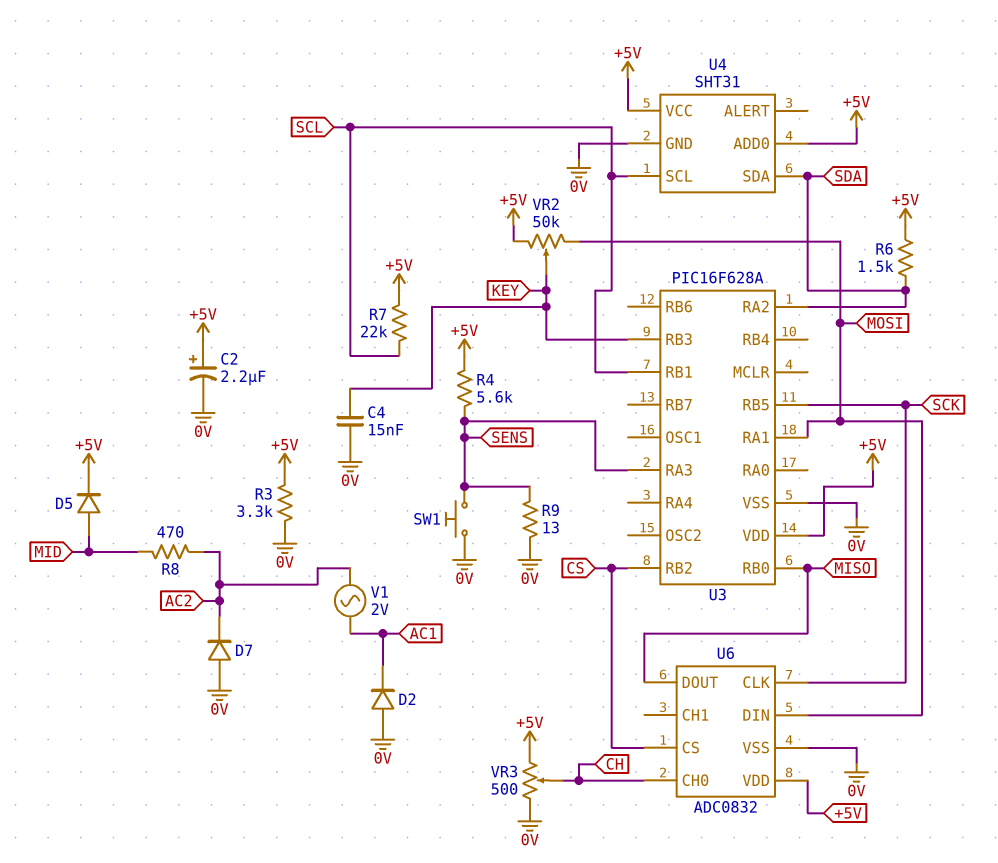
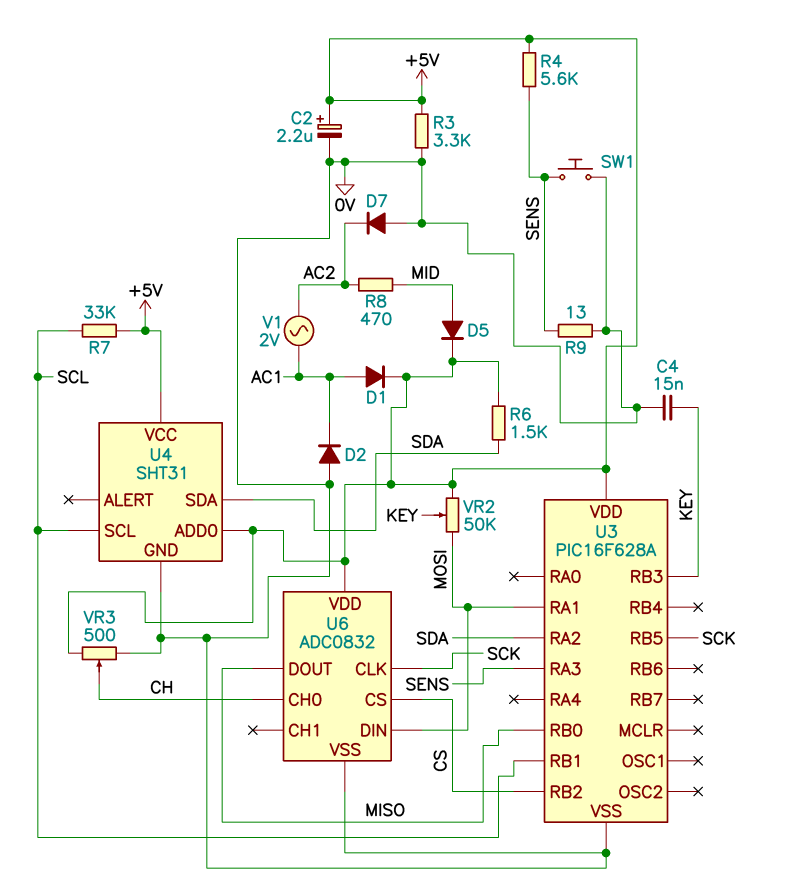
D1: none -> diode (A AC1, K +5V)
R7: 22k (+5V, SCL) -> 33k (+5V, SCL)

